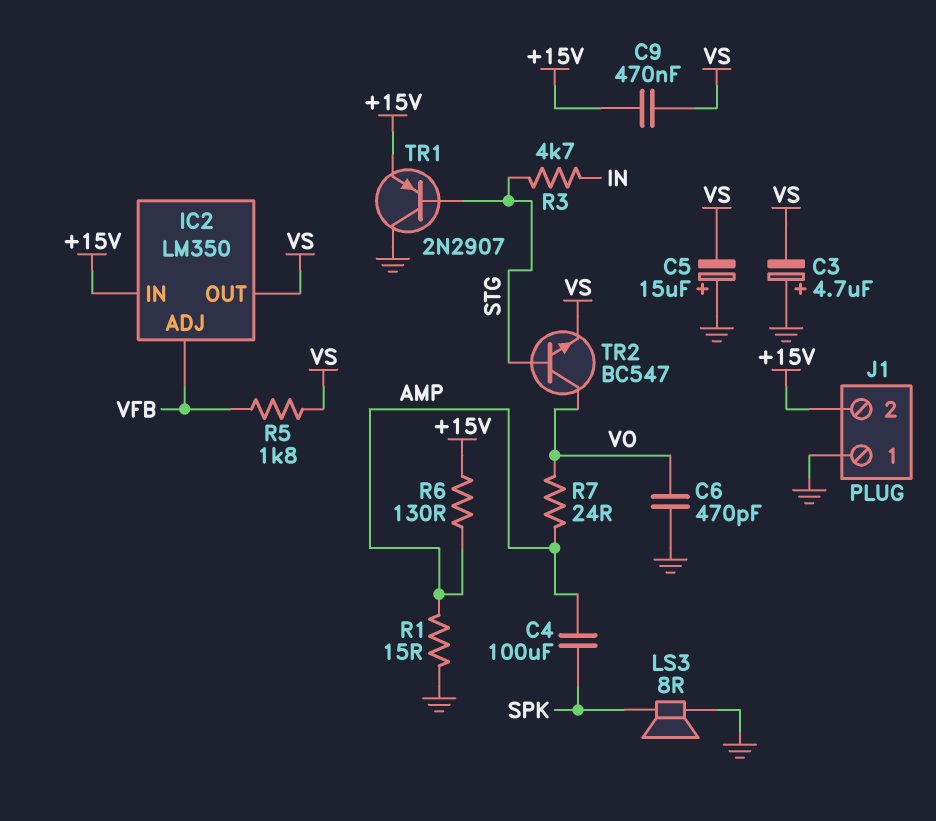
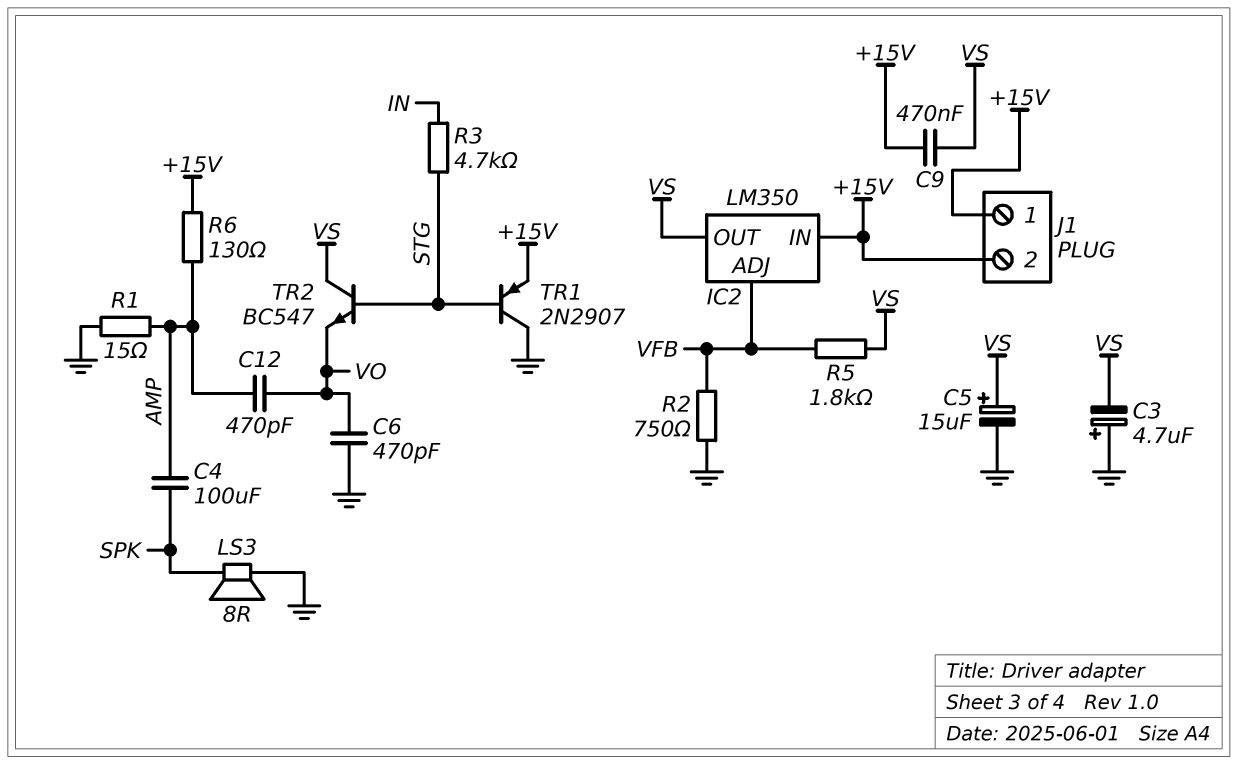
C5: 15uF (plus GND, minus VS) -> 15uF (plus VS, minus GND)
C12: none -> 470pF (AMP, VO)
J1 pin 1: GND -> +15V
R2: none -> 750 (GND, VFB)
R7: 24 (AMP, VO) -> none
TR2: NPN BC547 (B STG, C VO, E VS) -> NPN BC547 (B STG, C VS, E VO)

